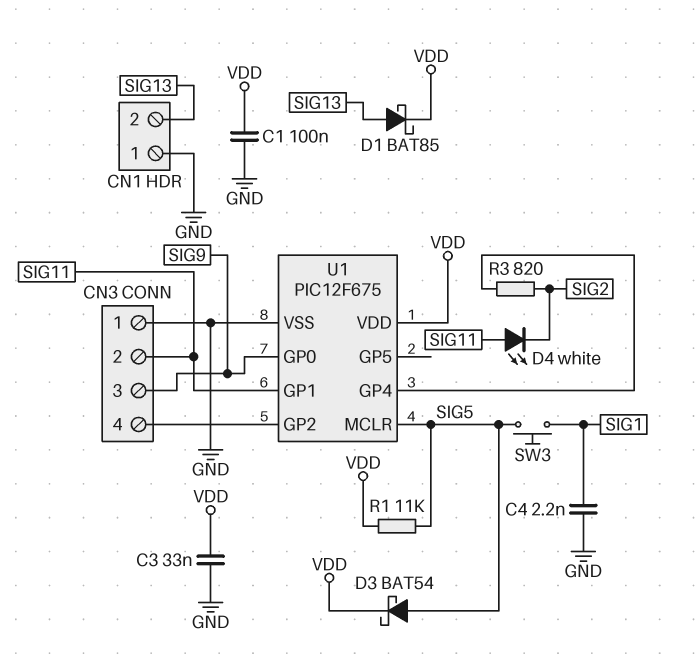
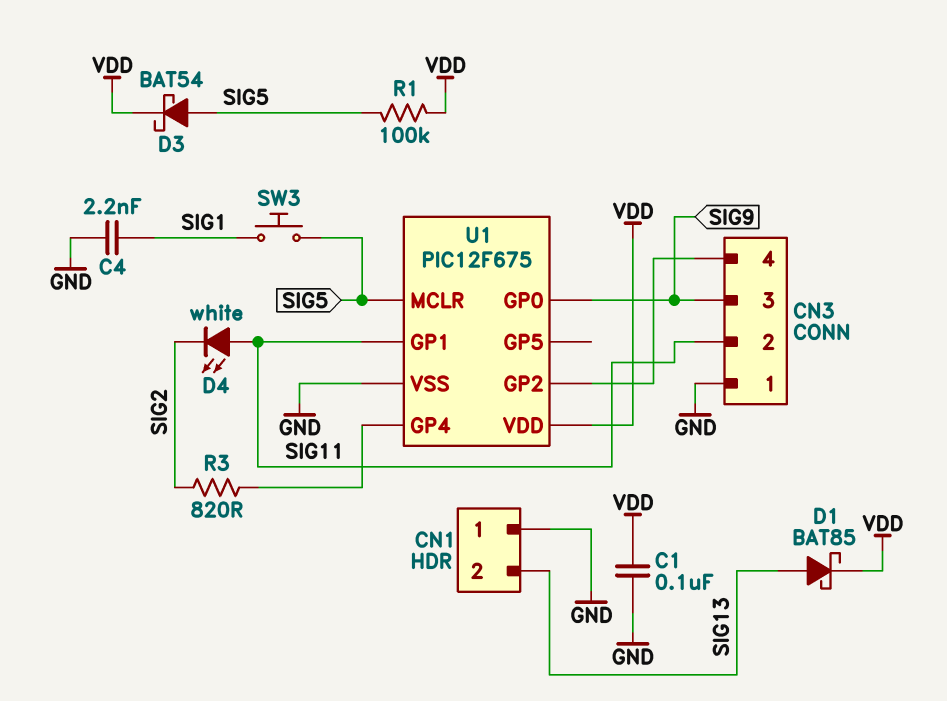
C3: 33nF (GND, VDD) -> none
R1: 11k (SIG5, VDD) -> 100k (SIG5, VDD)

